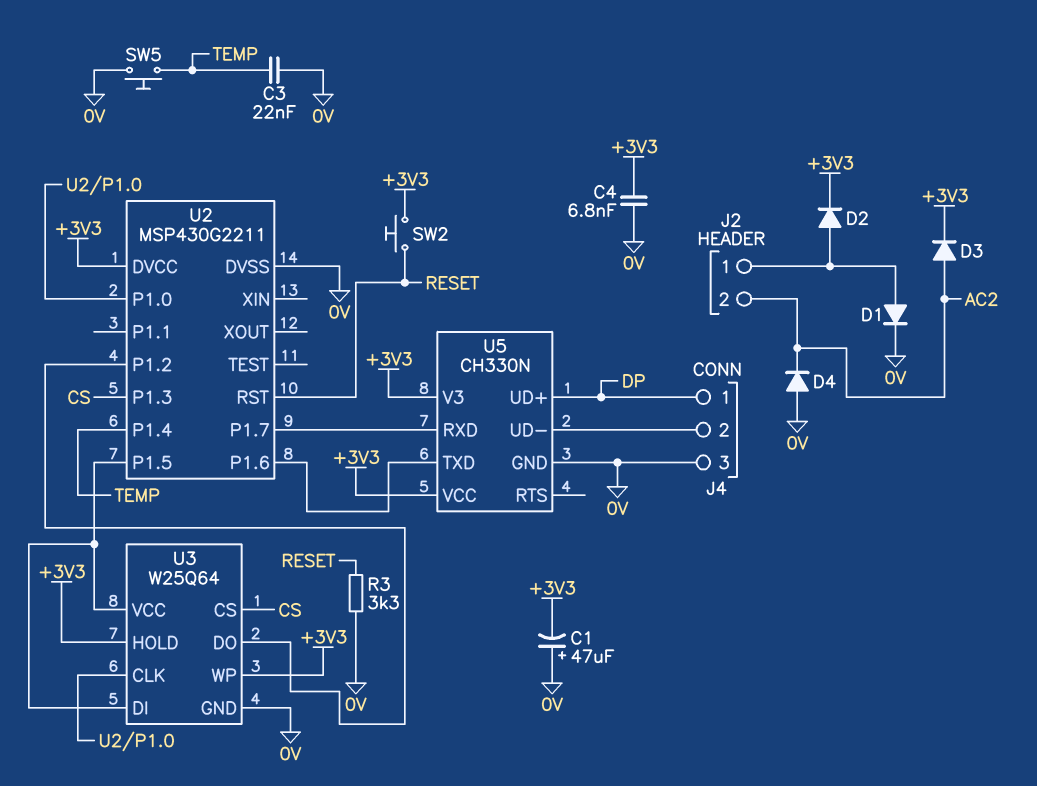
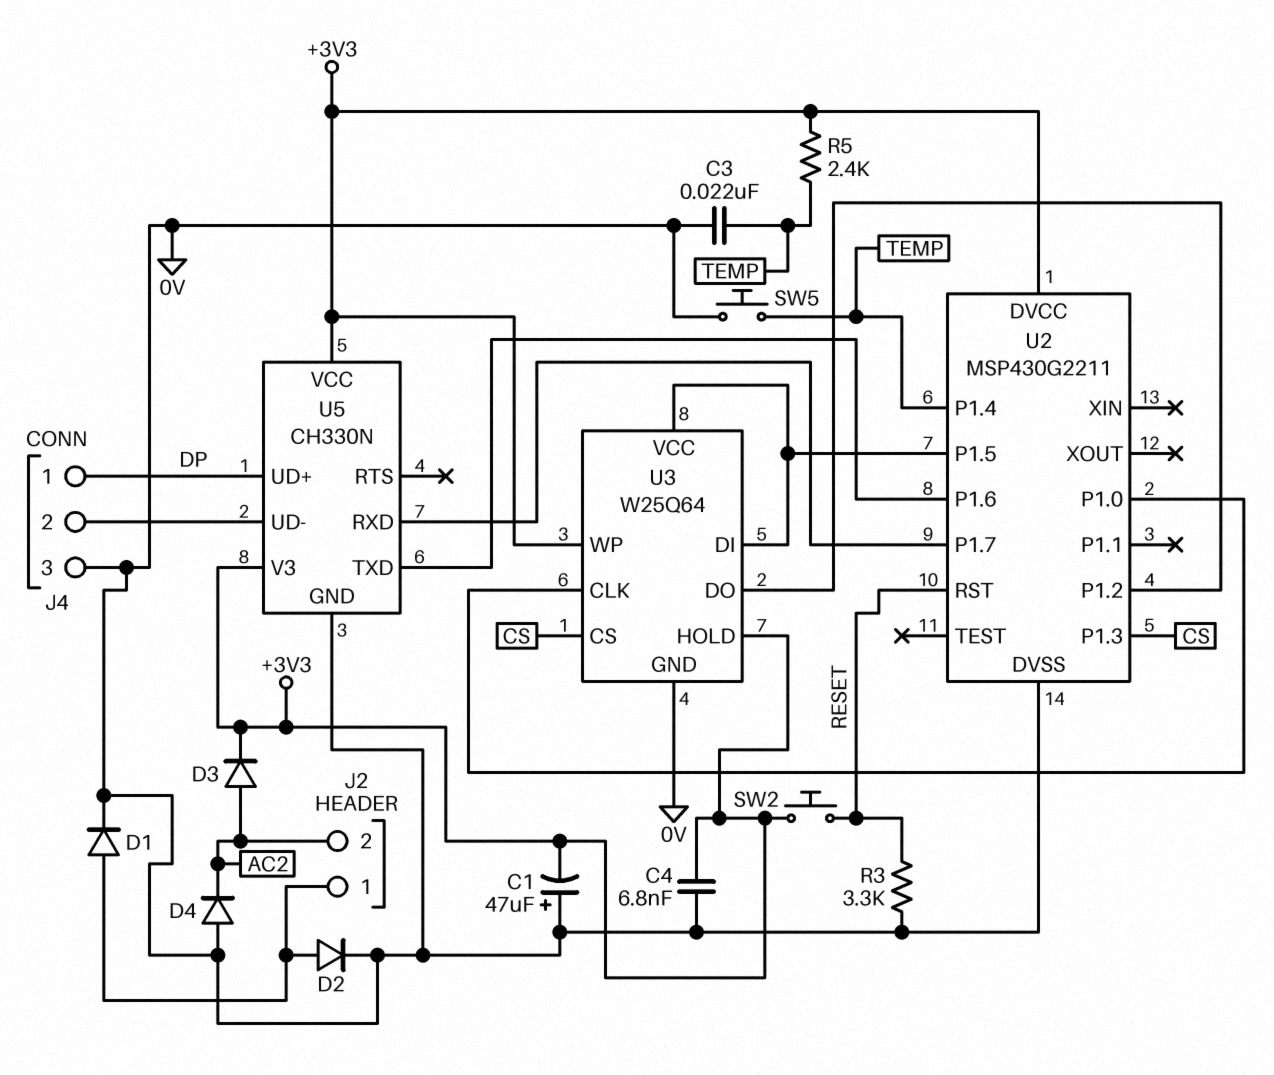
D2: diode (A J2/1, K +3V3) -> diode (A J2/1, K 0V)
R5: none -> 2.4k (+3V3, TEMP)

